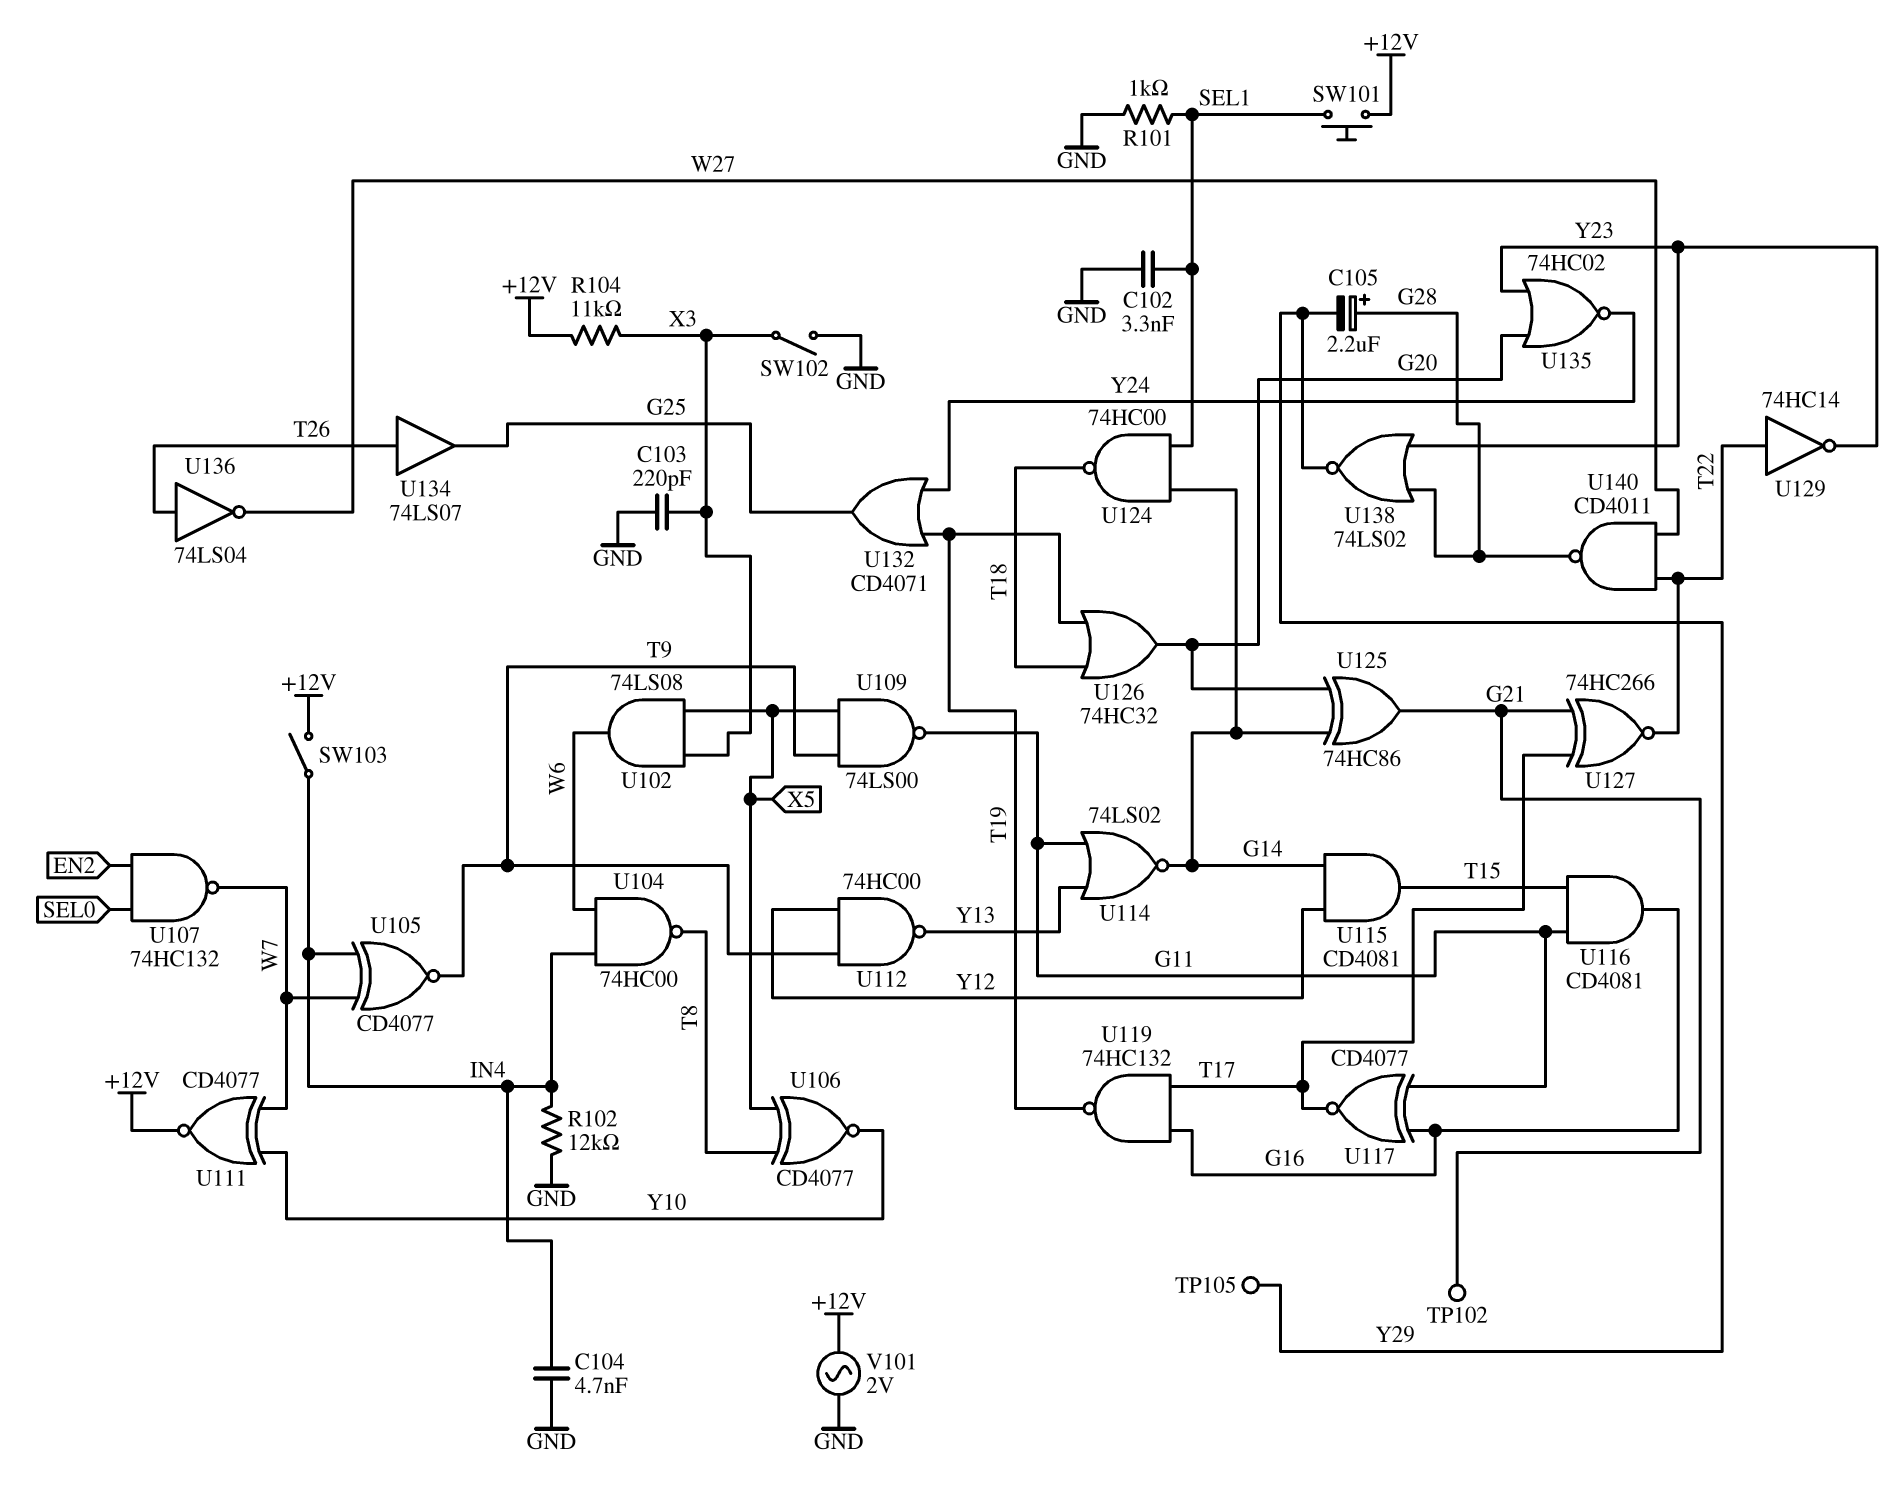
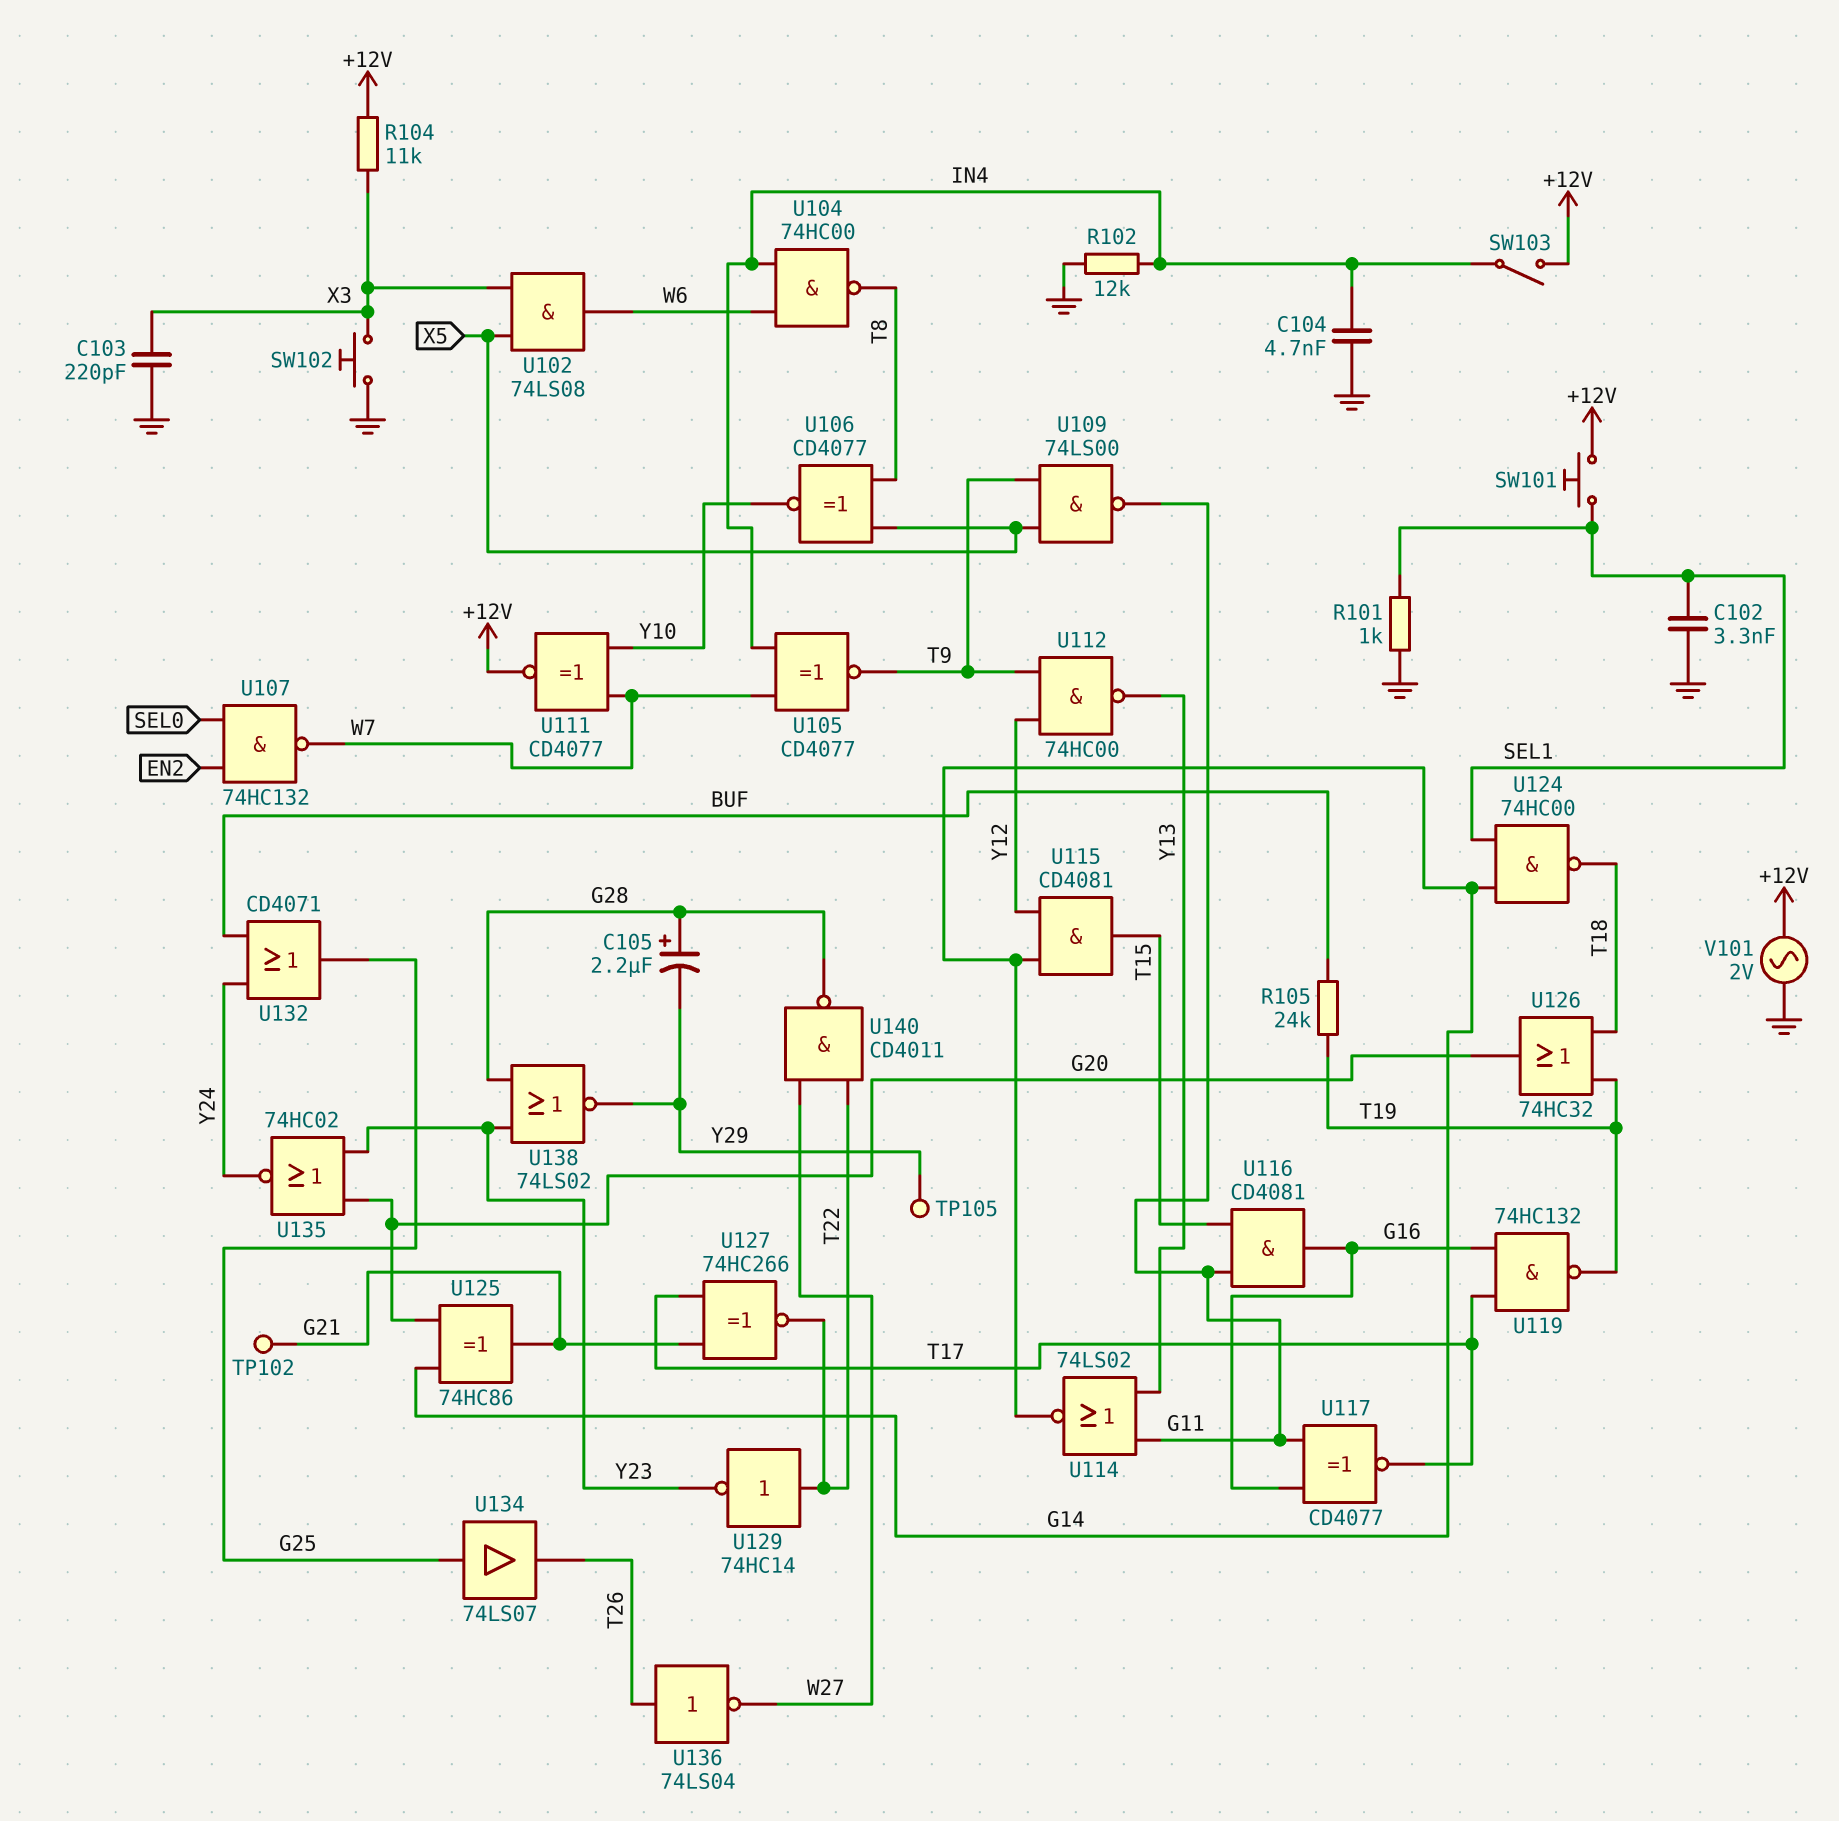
R105: none -> 24k (BUF, T19)
SW102: switch (GND, X3) -> button (GND, X3)
U132: OR CD4071 (in T19, in Y24, out G25) -> OR CD4071 (in BUF, in Y24, out G25)
U134: buffer 74LS07 (in T26, out G25) -> buffer 74LS07 (in G25, out T26)

